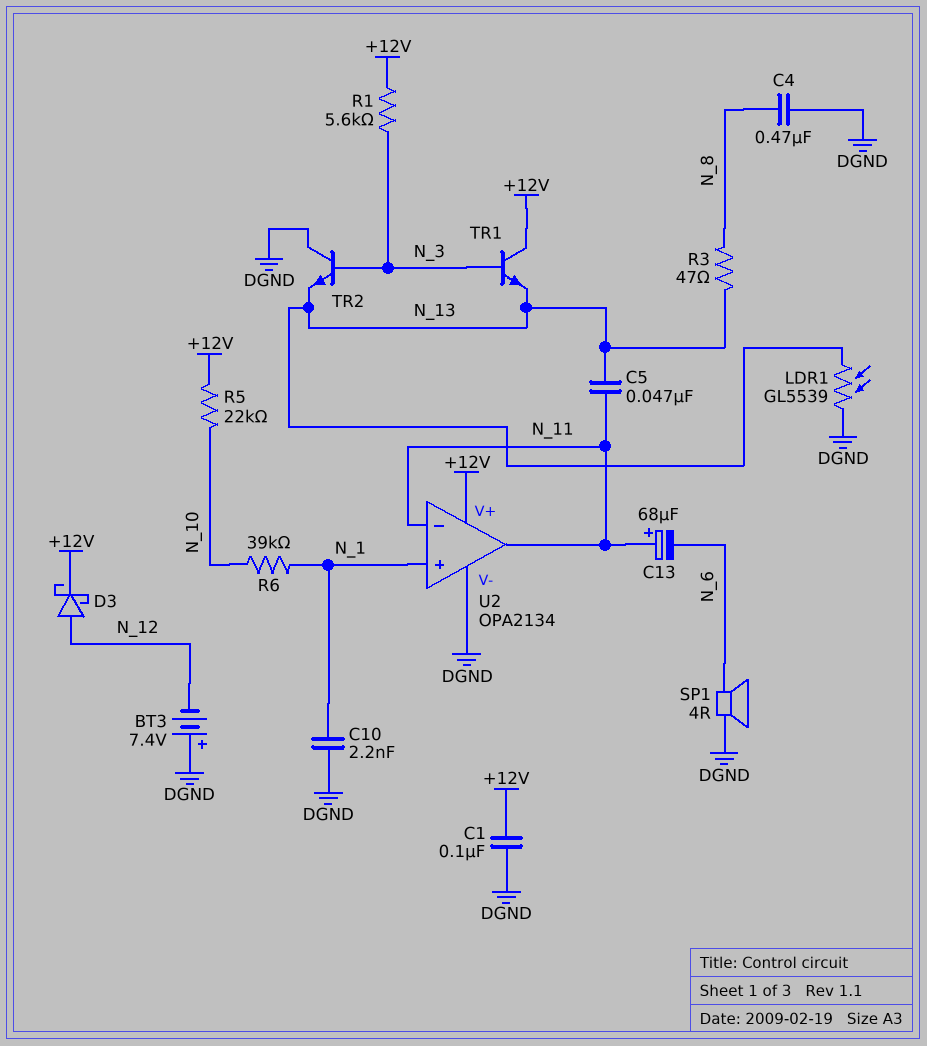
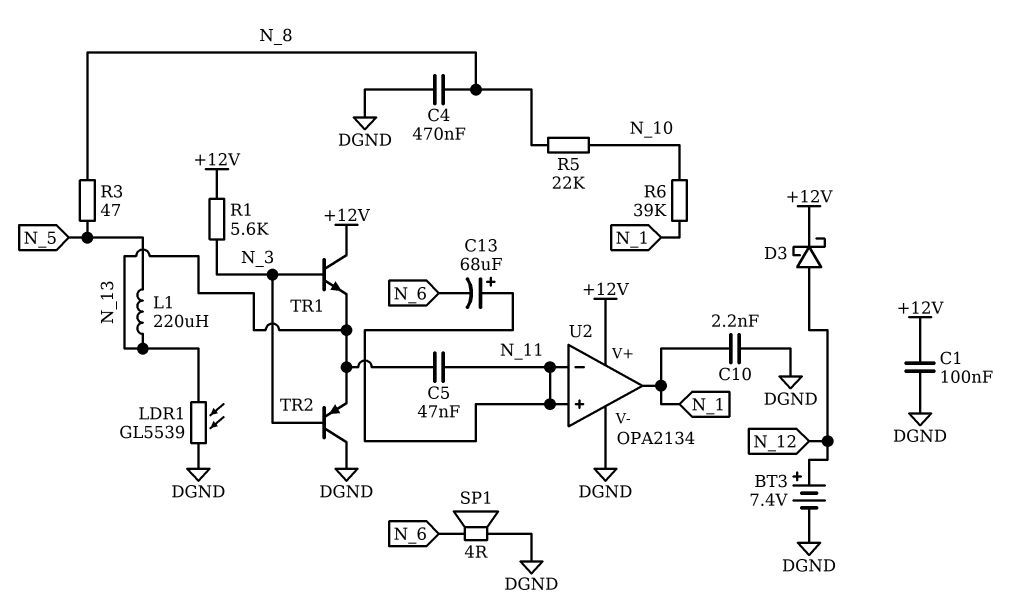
BT3: 7.4V (plus DGND, minus N_12) -> 7.4V (plus N_12, minus DGND)
L1: none -> 220uH (N_5, N_13)
R3: 47 (N_8, N_13) -> 47 (N_5, N_8)
R5: 22k (+12V, N_10) -> 22k (N_8, N_10)
TR2: NPN (B N_3, C DGND, E N_13) -> PNP (B N_3, C DGND, E N_13)
U2 pin in+: N_1 -> N_11
U2 pin out: N_11 -> N_1

